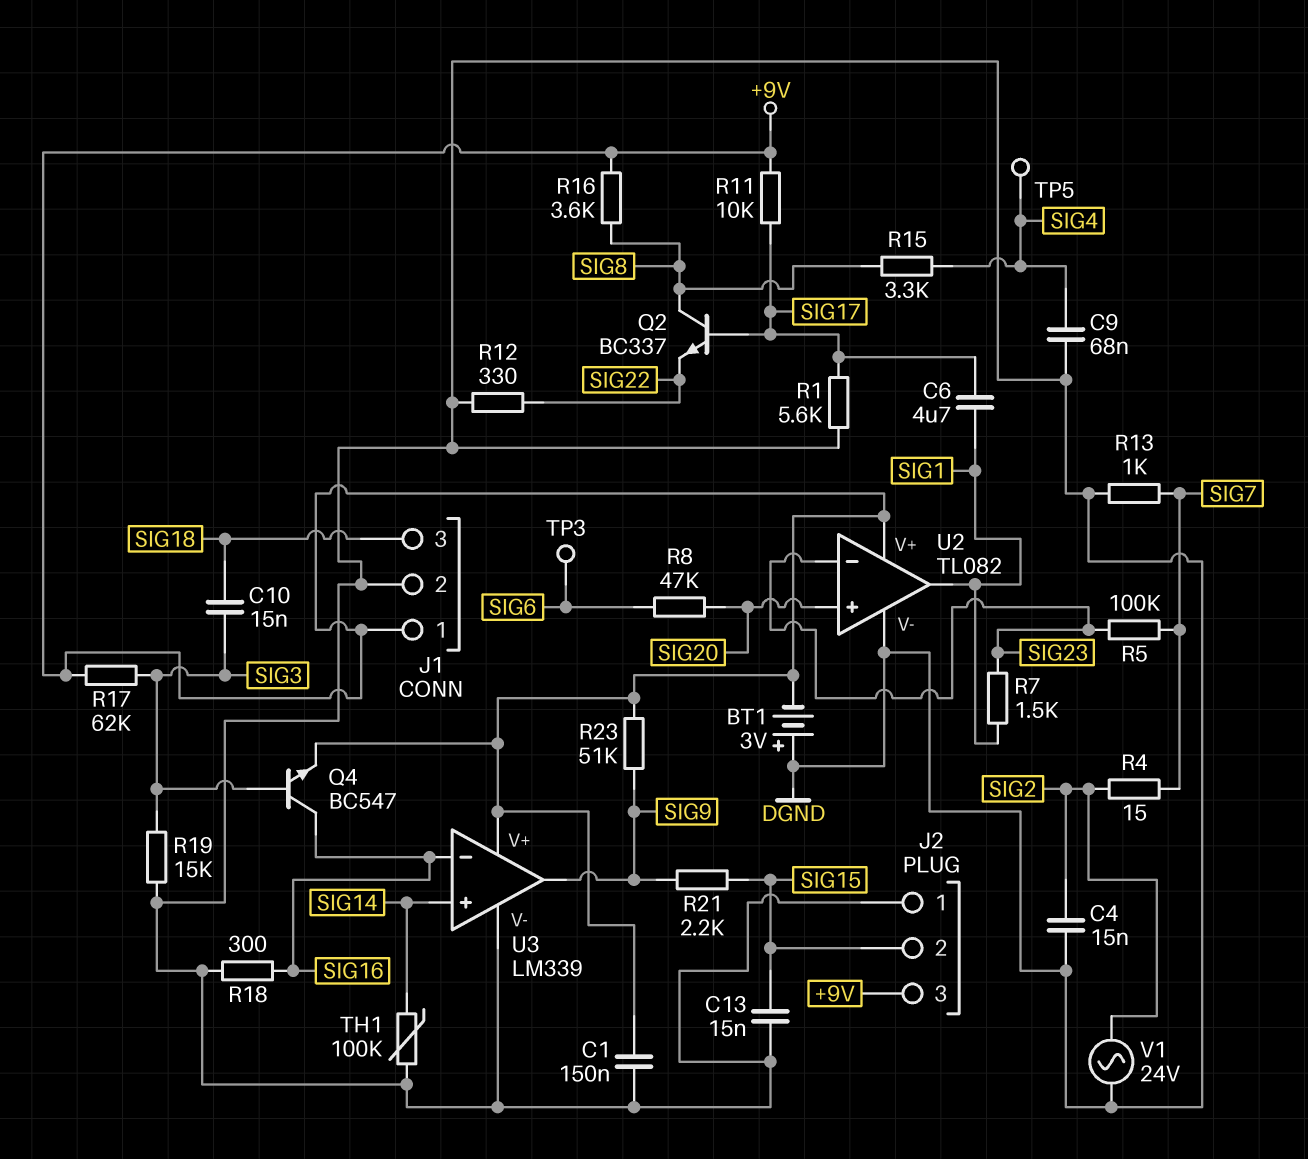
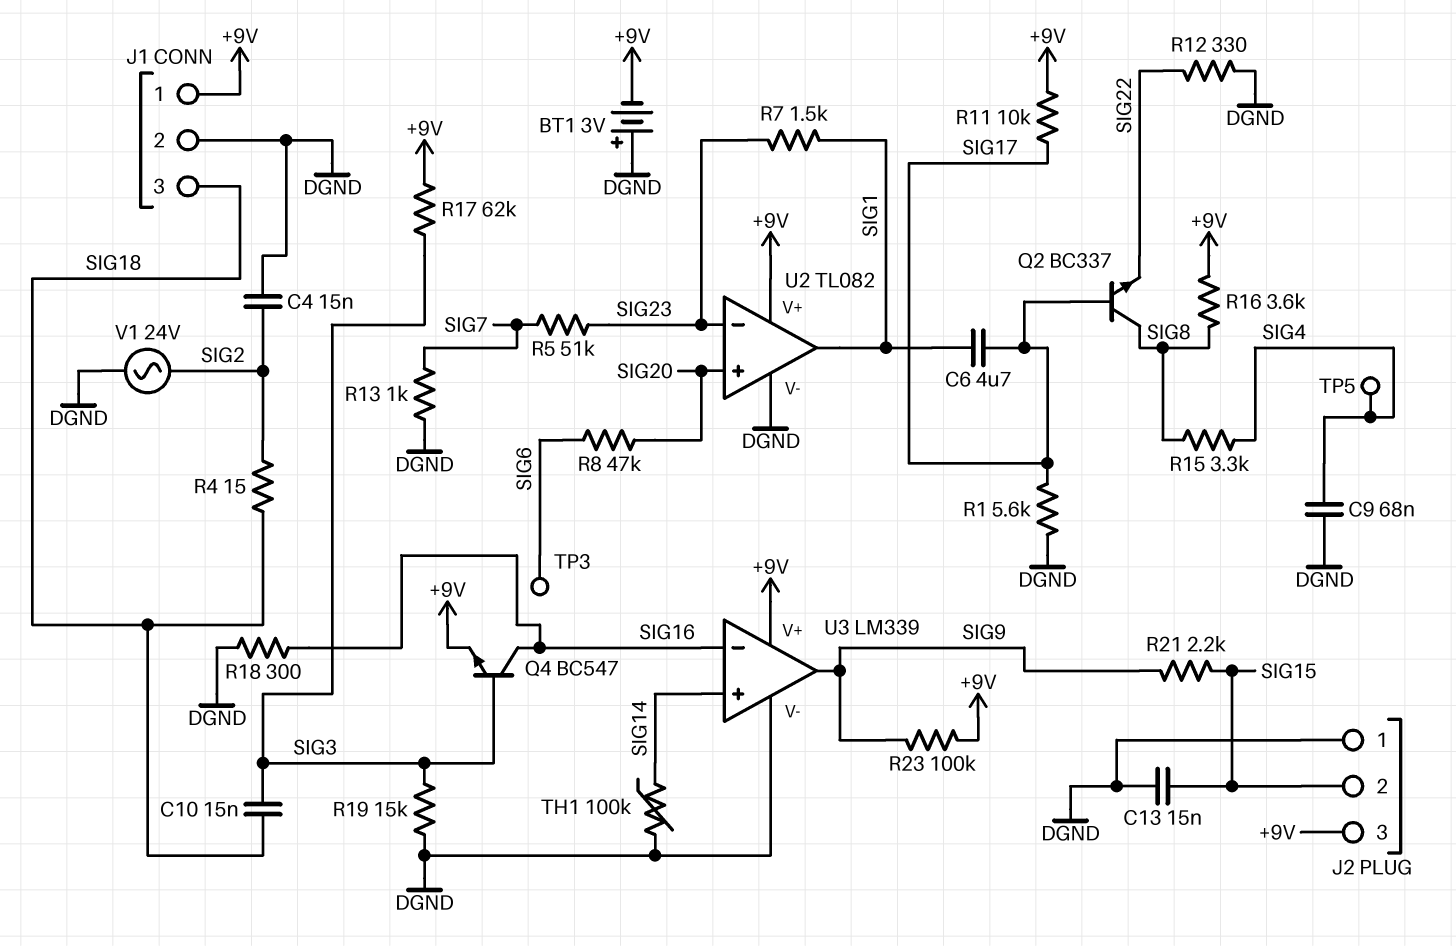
C1: 150nF (+9V, DGND) -> none
R4: 15 (SIG2, SIG7) -> 15 (SIG2, SIG18)
R5: 100k (SIG7, SIG23) -> 51k (SIG7, SIG23)
R23: 51k (+9V, SIG9) -> 100k (+9V, SIG9)

